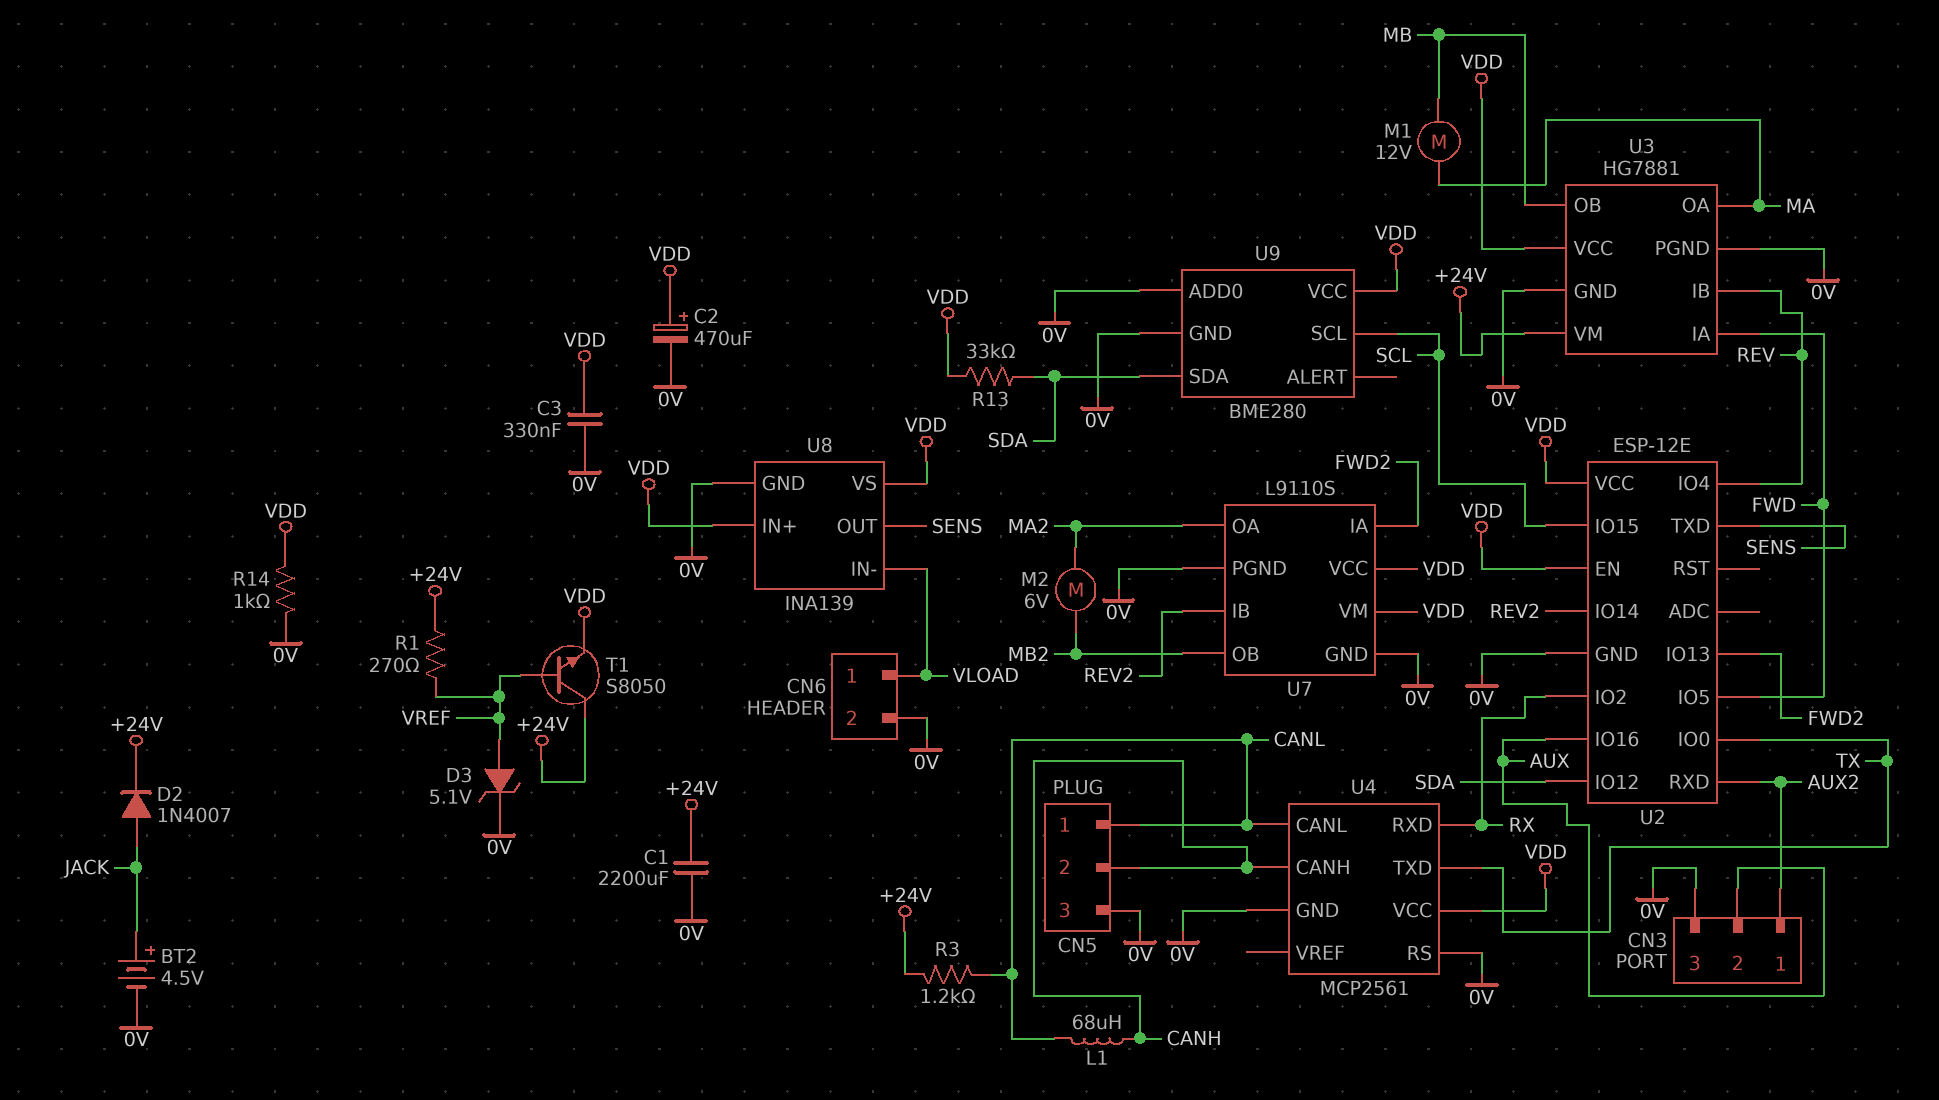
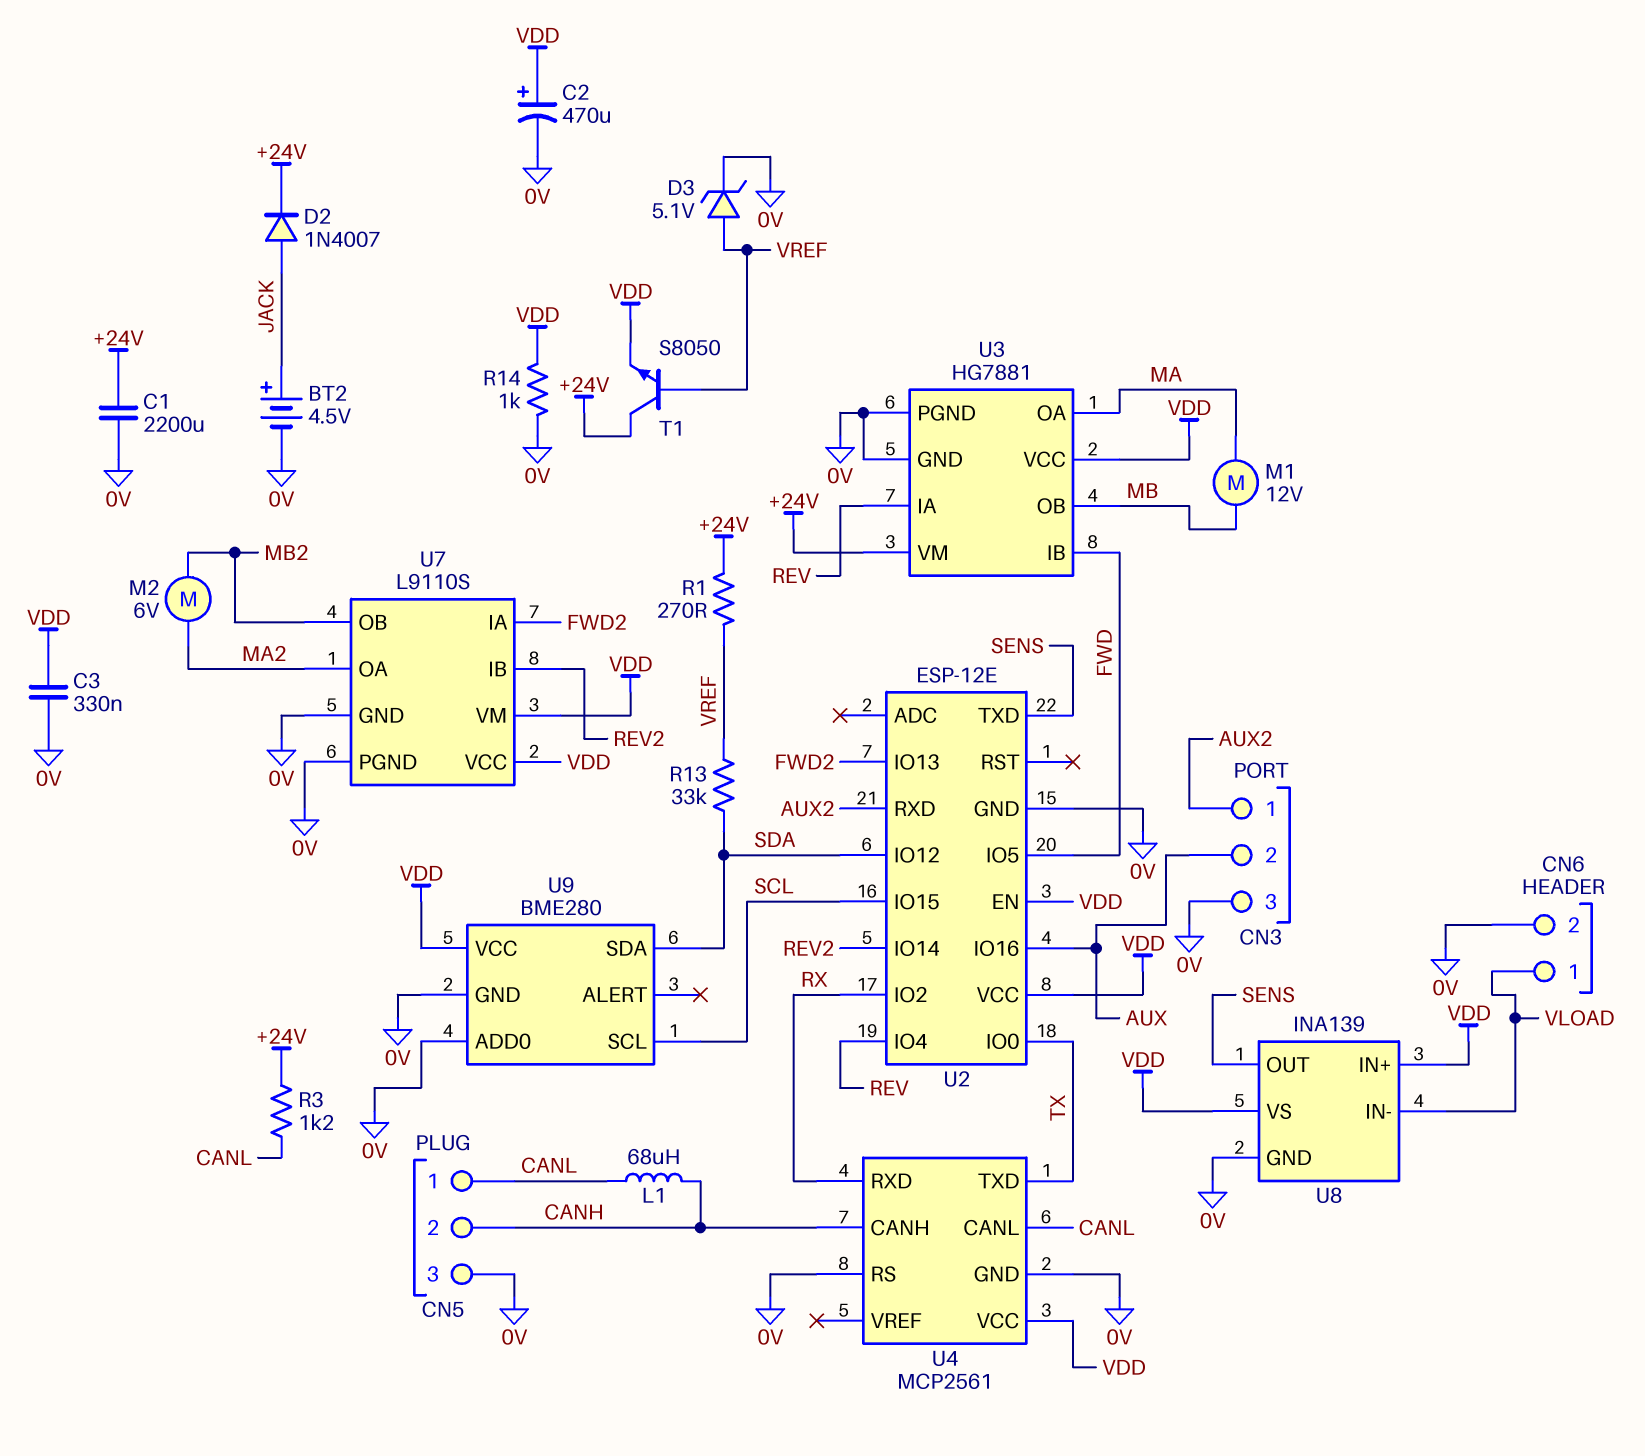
R13: 33k (SDA, VDD) -> 33k (SDA, VREF)
U3 pin IA: FWD -> REV
U3 pin IB: REV -> FWD

